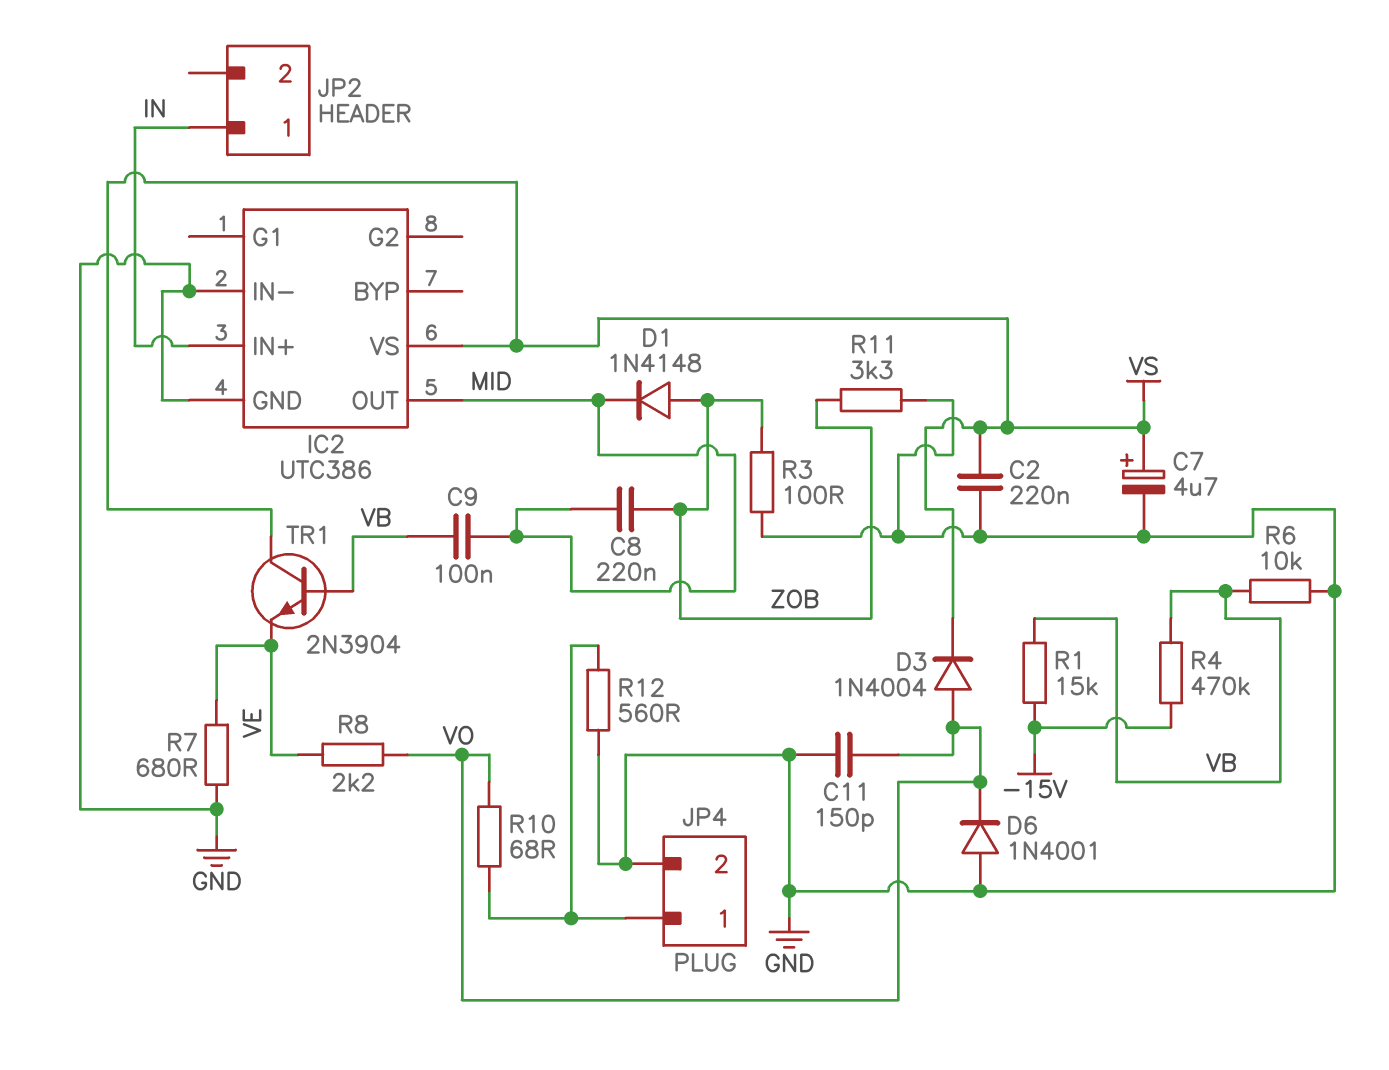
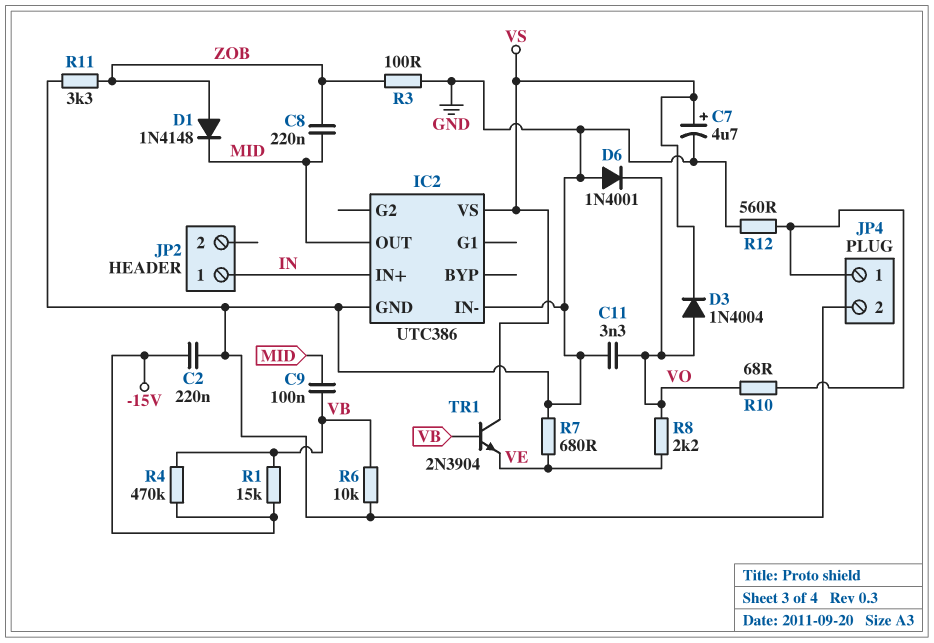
C2: 220nF (GND, VS) -> 220nF (-15V, GND)
C11: 150pF (GND, VO) -> 3.3nF (GND, VO)

